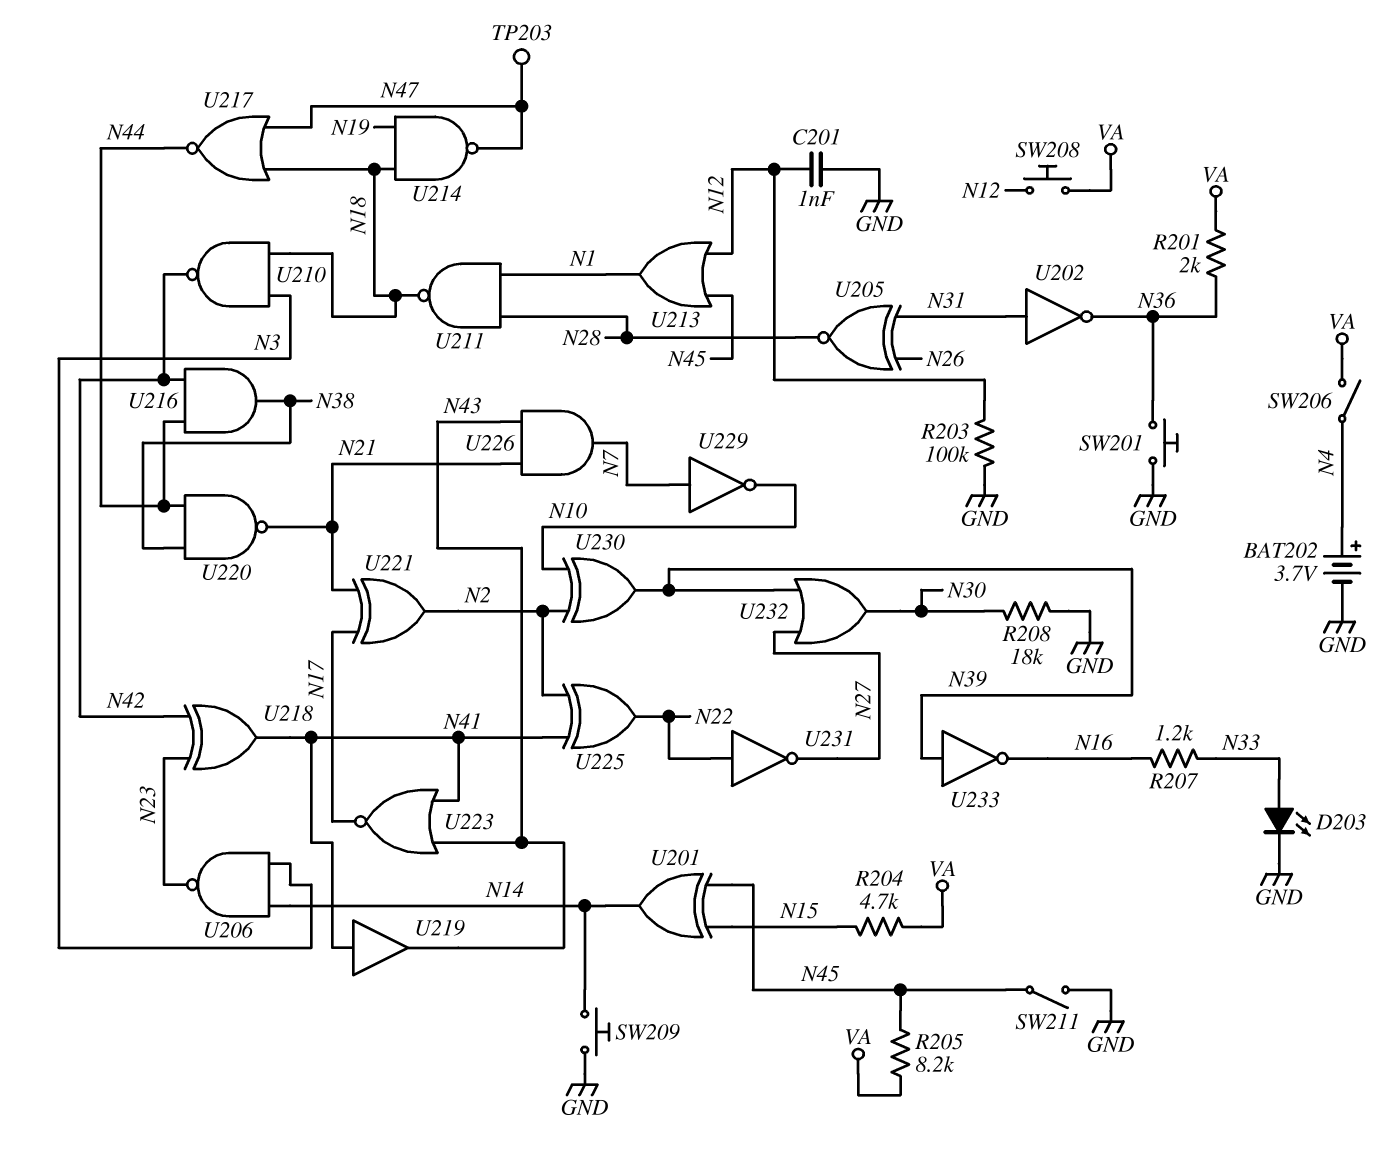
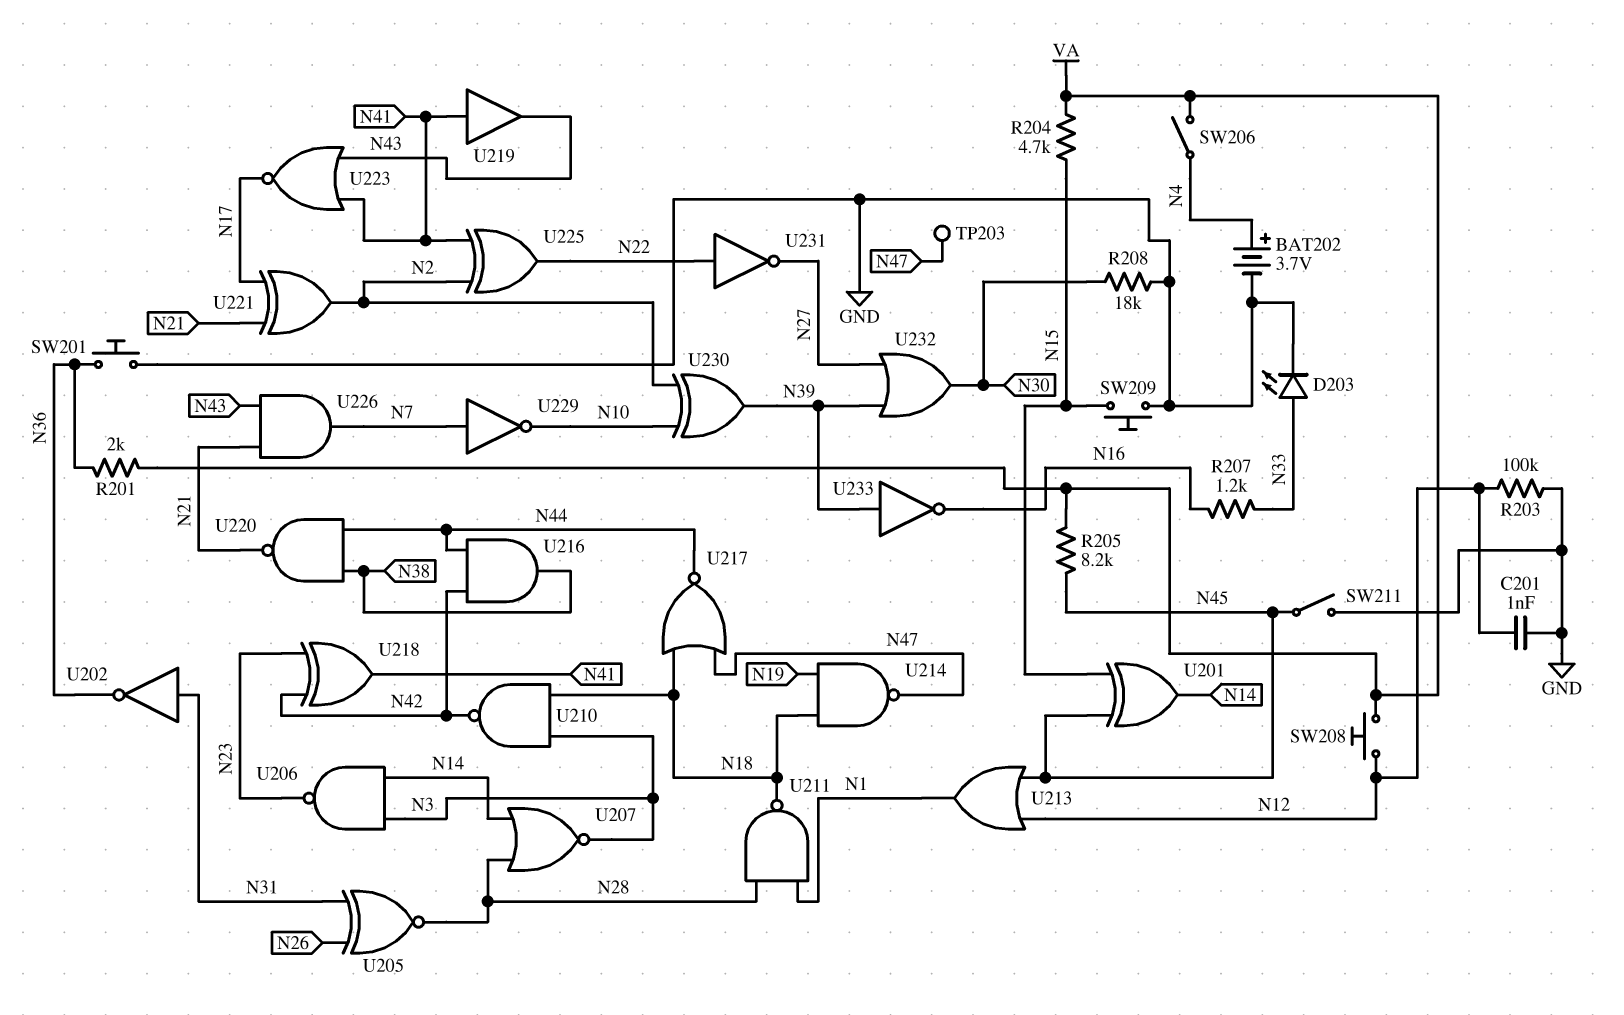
SW209: button (GND, N14) -> button (GND, N15)
U207: none -> NOR (in N14, in N28, out N3)

